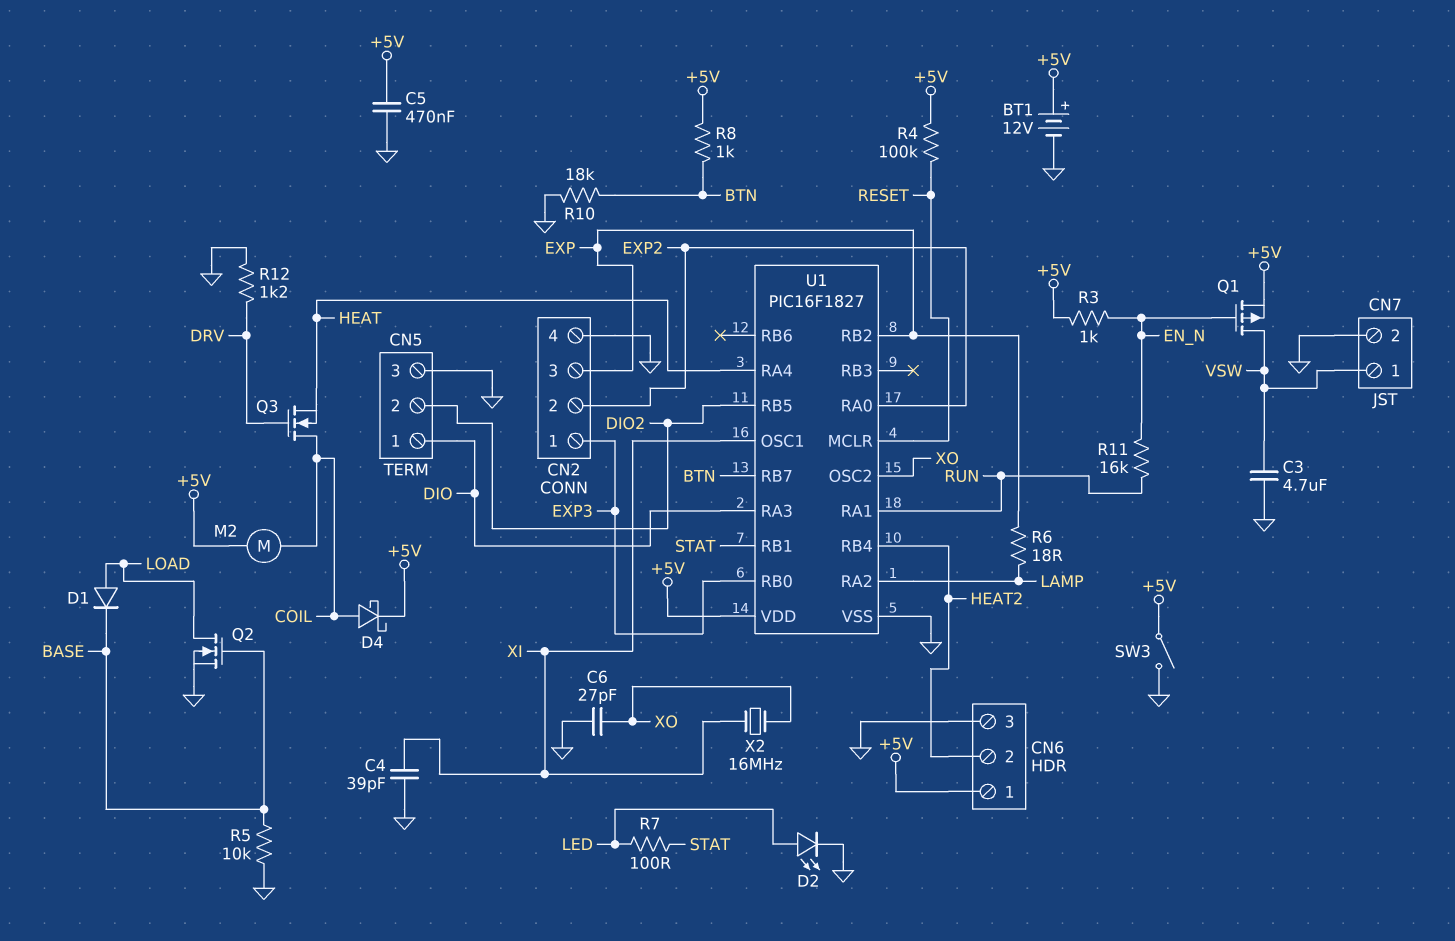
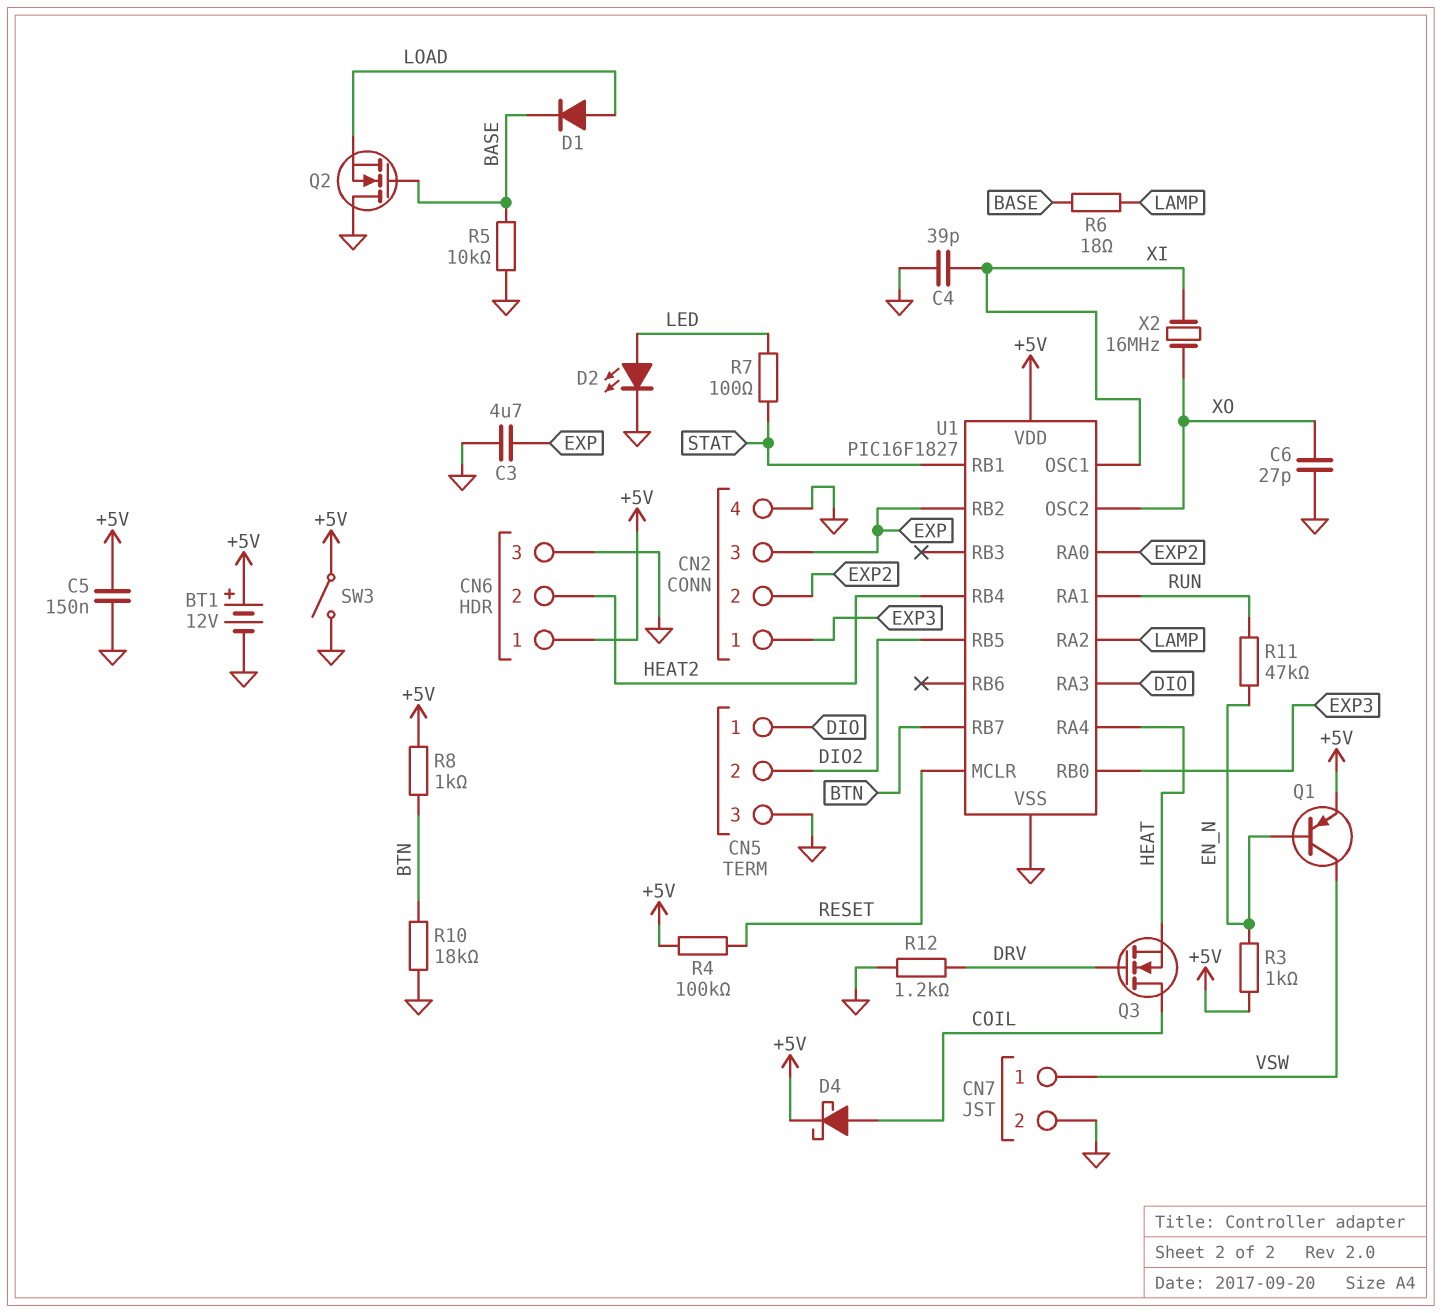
C3: 4.7uF (GND, VSW) -> 4.7uF (EXP, GND)
C5: 470nF (+5V, GND) -> 150nF (+5V, GND)
M2: motor (+5V, COIL) -> none
Q1: PMOS (G EN_N, D VSW, S +5V) -> PNP (B EN_N, C VSW, E +5V)
Q2: NMOS (G BASE, D LOAD, S GND) -> NMOS (G BASE, D GND, S LOAD)
R6: 18 (EXP, LAMP) -> 18 (BASE, LAMP)
R11: 16k (EN_N, RUN) -> 47k (EN_N, RUN)

